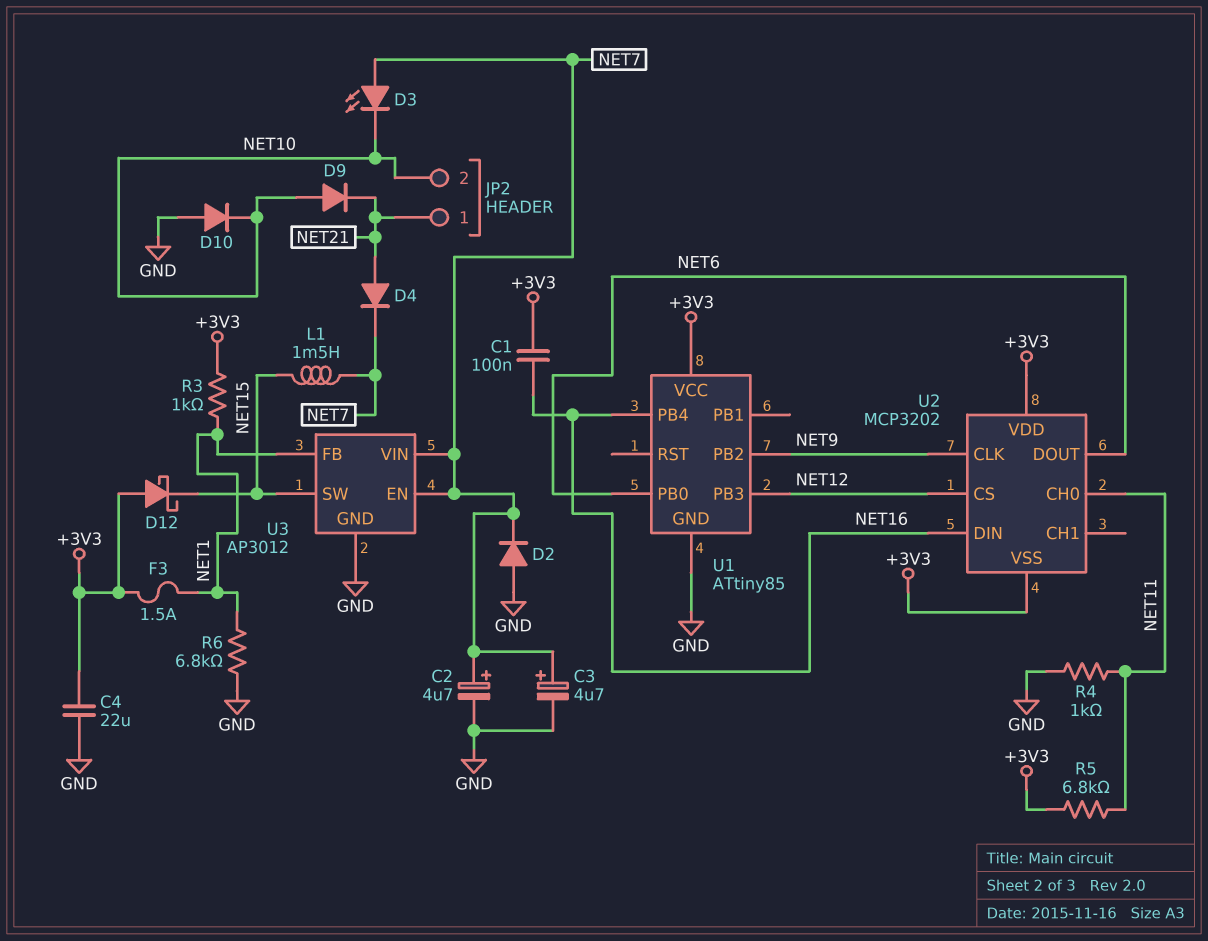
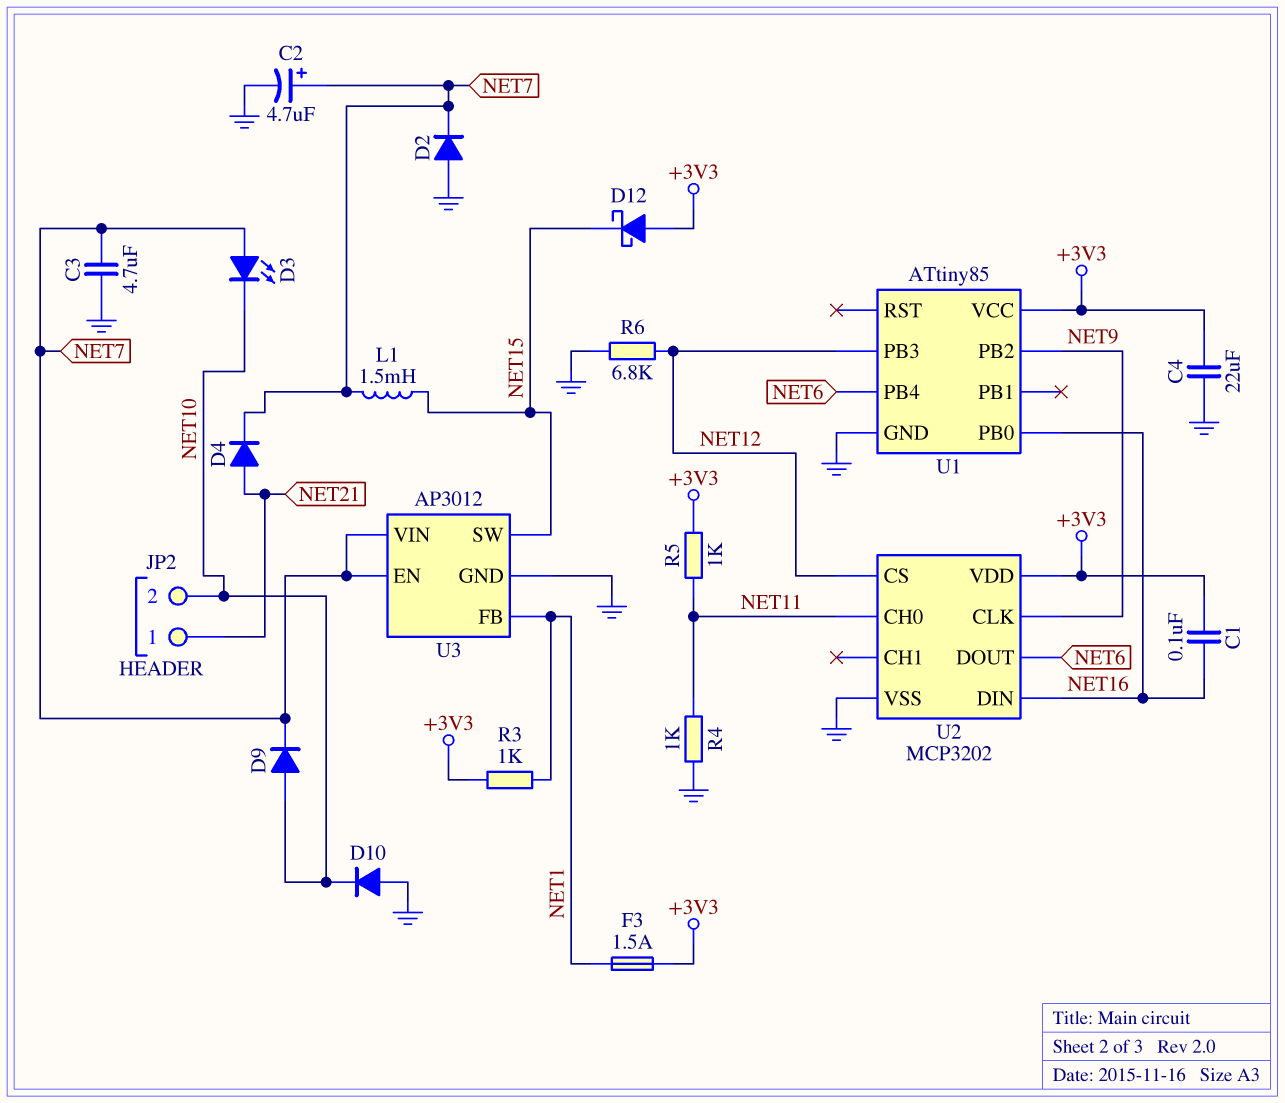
C3: 4.7uF (plus NET7, minus GND) -> 4.7uF (GND, NET7)
D9: diode (A NET10, K NET21) -> diode (A NET10, K NET7)
R5: 6.8k (+3V3, NET11) -> 1k (+3V3, NET11)
R6: 6.8k (GND, NET1) -> 6.8k (GND, NET12)
U1 pin PB0: NET6 -> NET16
U1 pin PB4: NET16 -> NET6
U2 pin VSS: +3V3 -> GND

